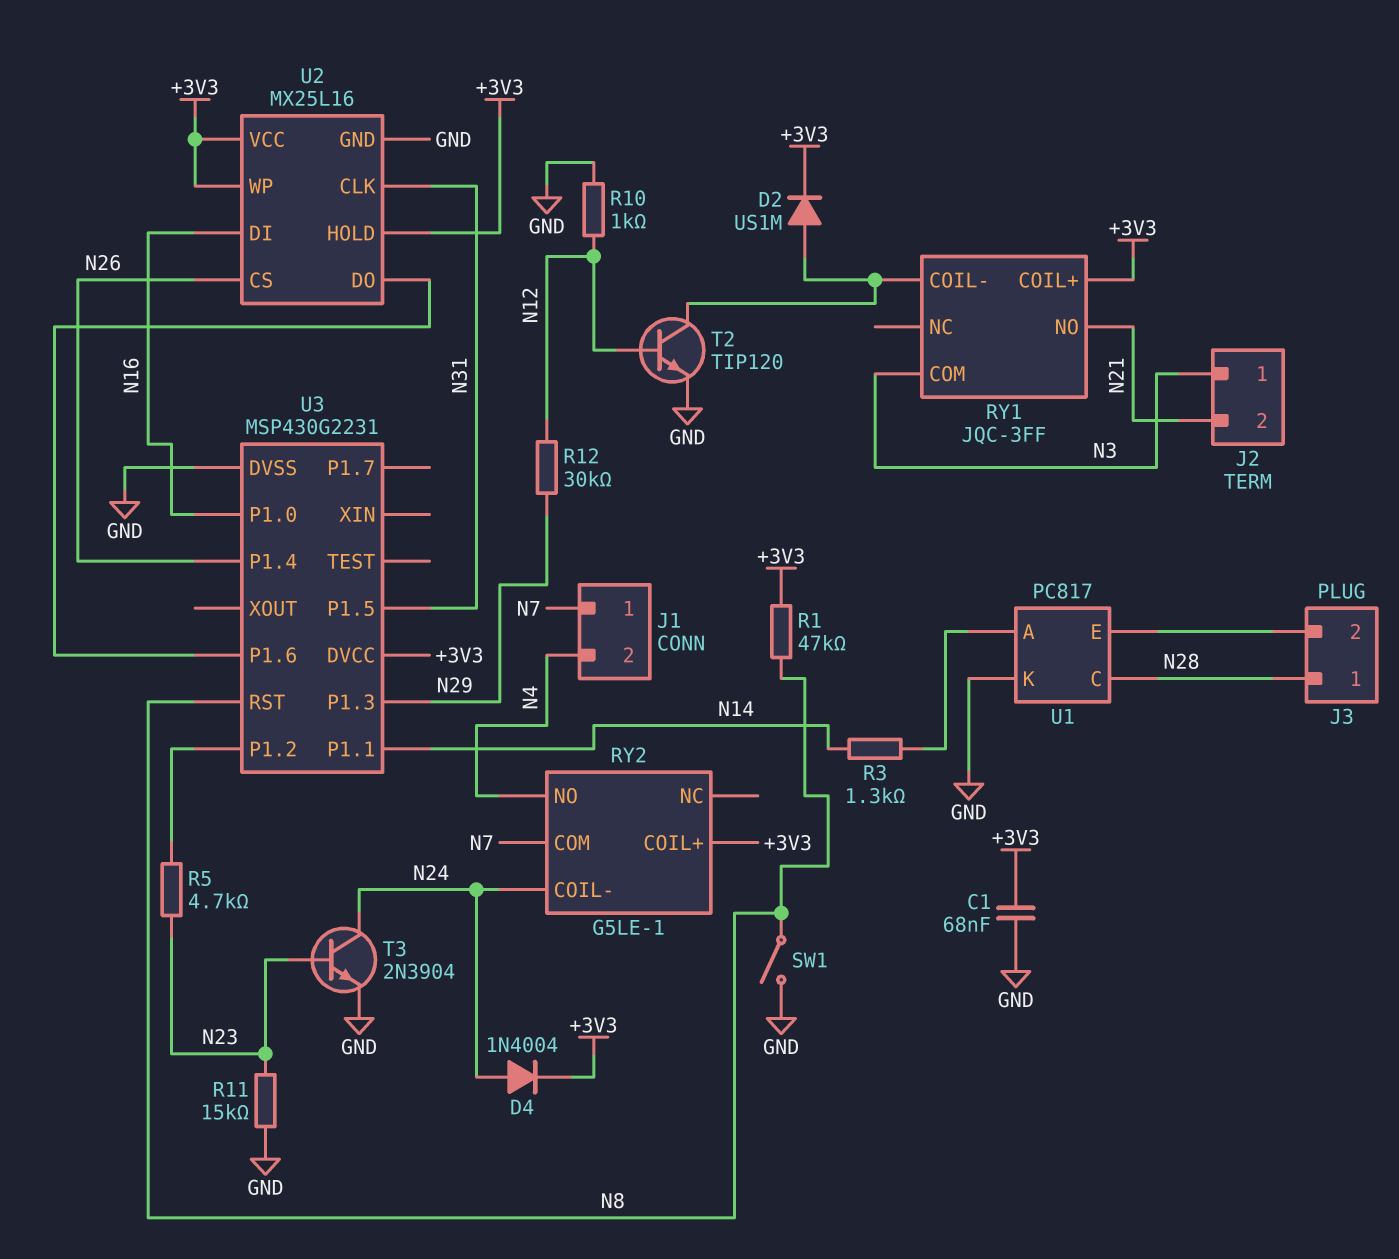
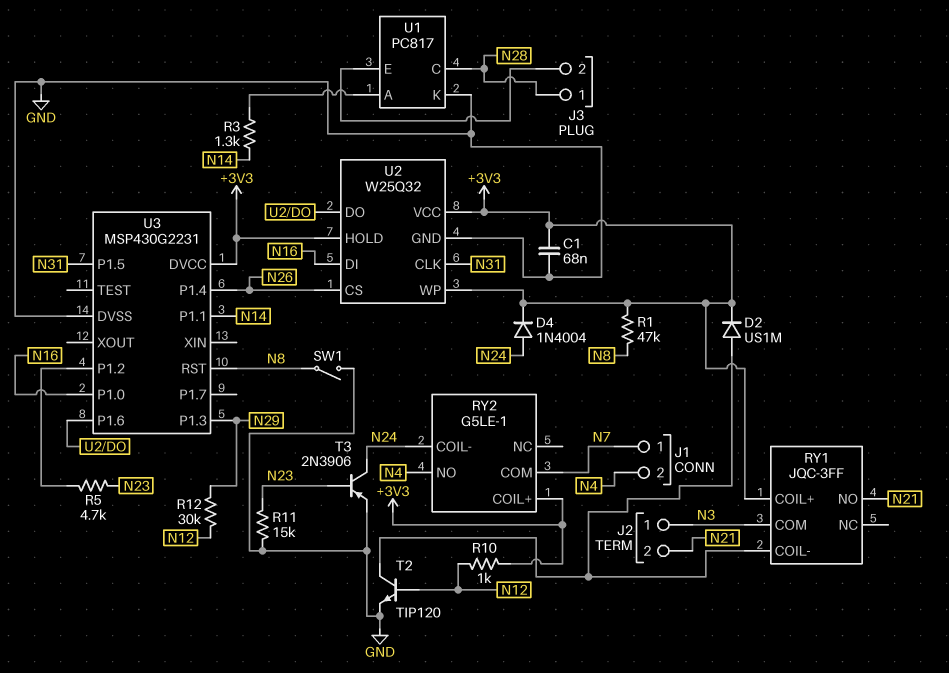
R10: 1k (GND, N12) -> 1k (+3V3, N12)
T3: NPN 2N3904 (B N23, C N24, E GND) -> PNP 2N3906 (B N23, C N24, E GND)
U2: MX25L16 -> W25Q32

